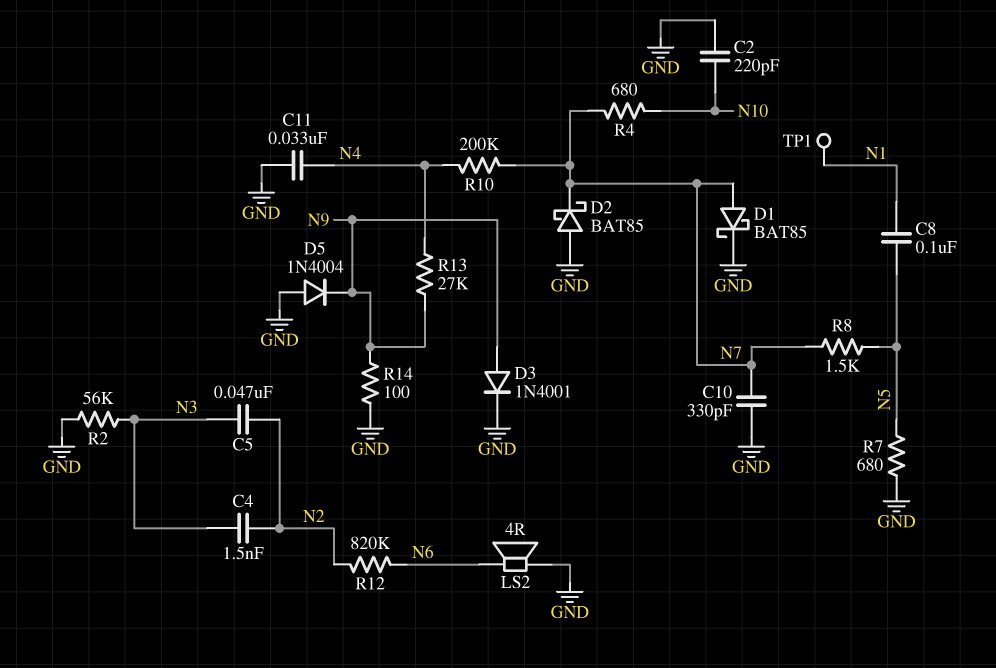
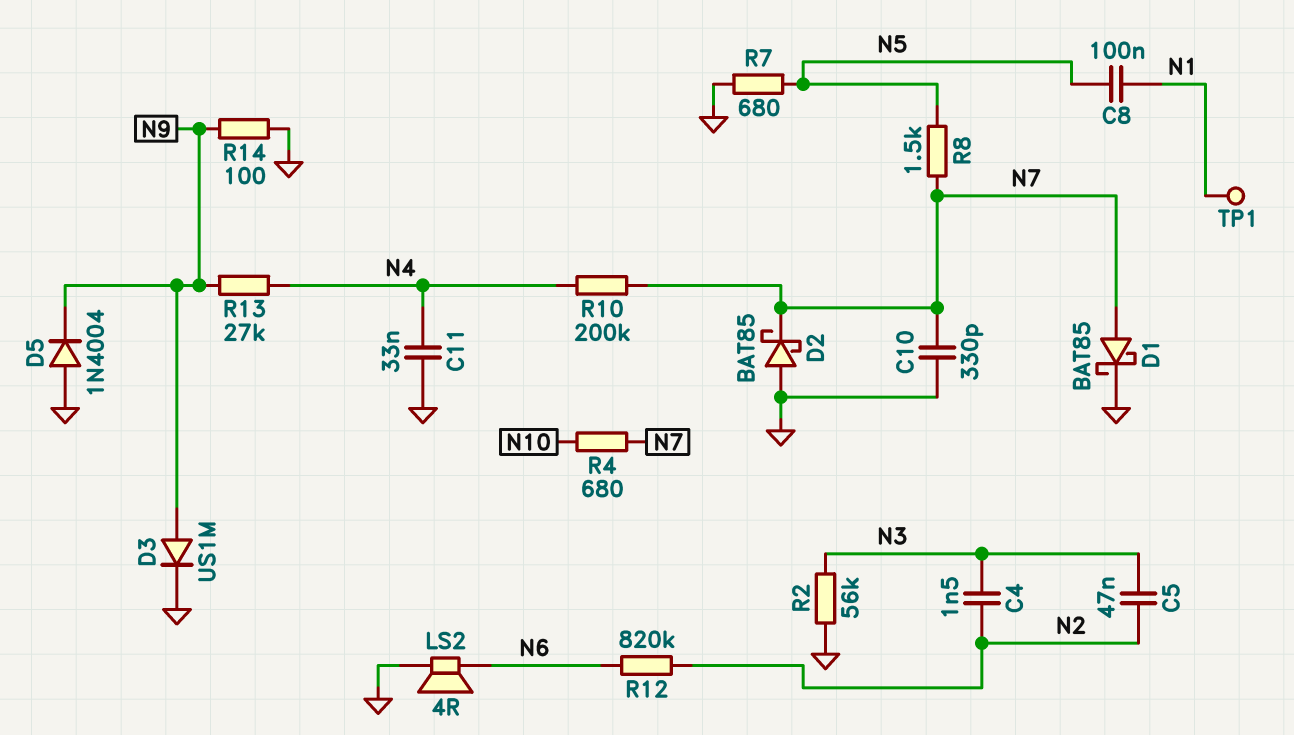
C2: 220pF (GND, N10) -> none
D3: diode 1N4001 (A N9, K GND) -> diode US1M (A N9, K GND)

